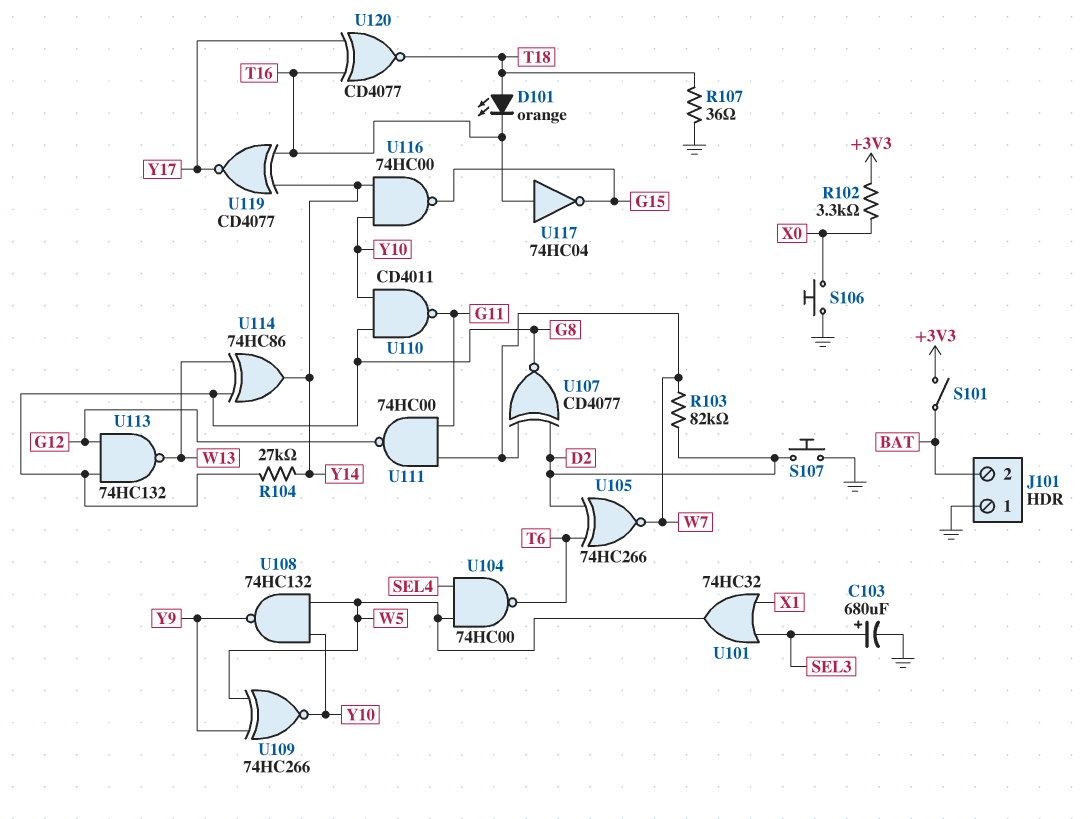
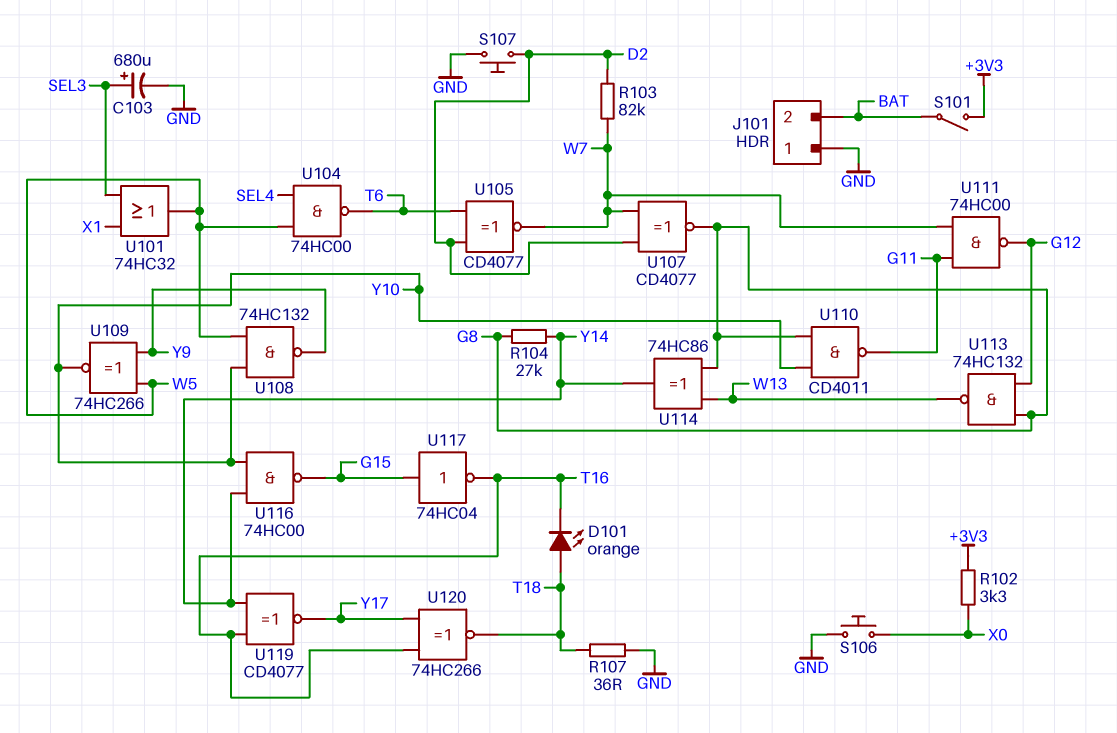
U105: XNOR 74HC266 (in D2, in T6, out W7) -> XNOR CD4077 (in D2, in T6, out W7)
U117: NOT 74HC04 (in T16, out G15) -> NOT 74HC04 (in G15, out T16)
U120: XNOR CD4077 (in T16, in Y17, out T18) -> XNOR 74HC266 (in T16, in Y17, out T18)

